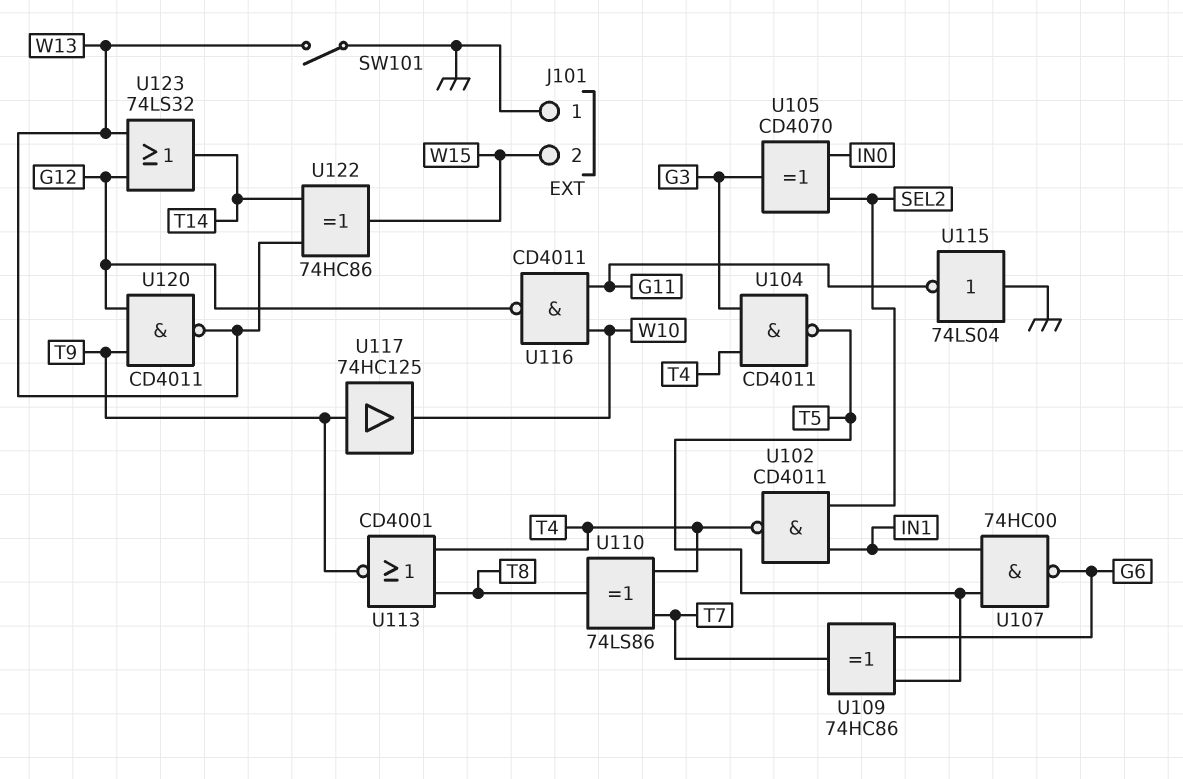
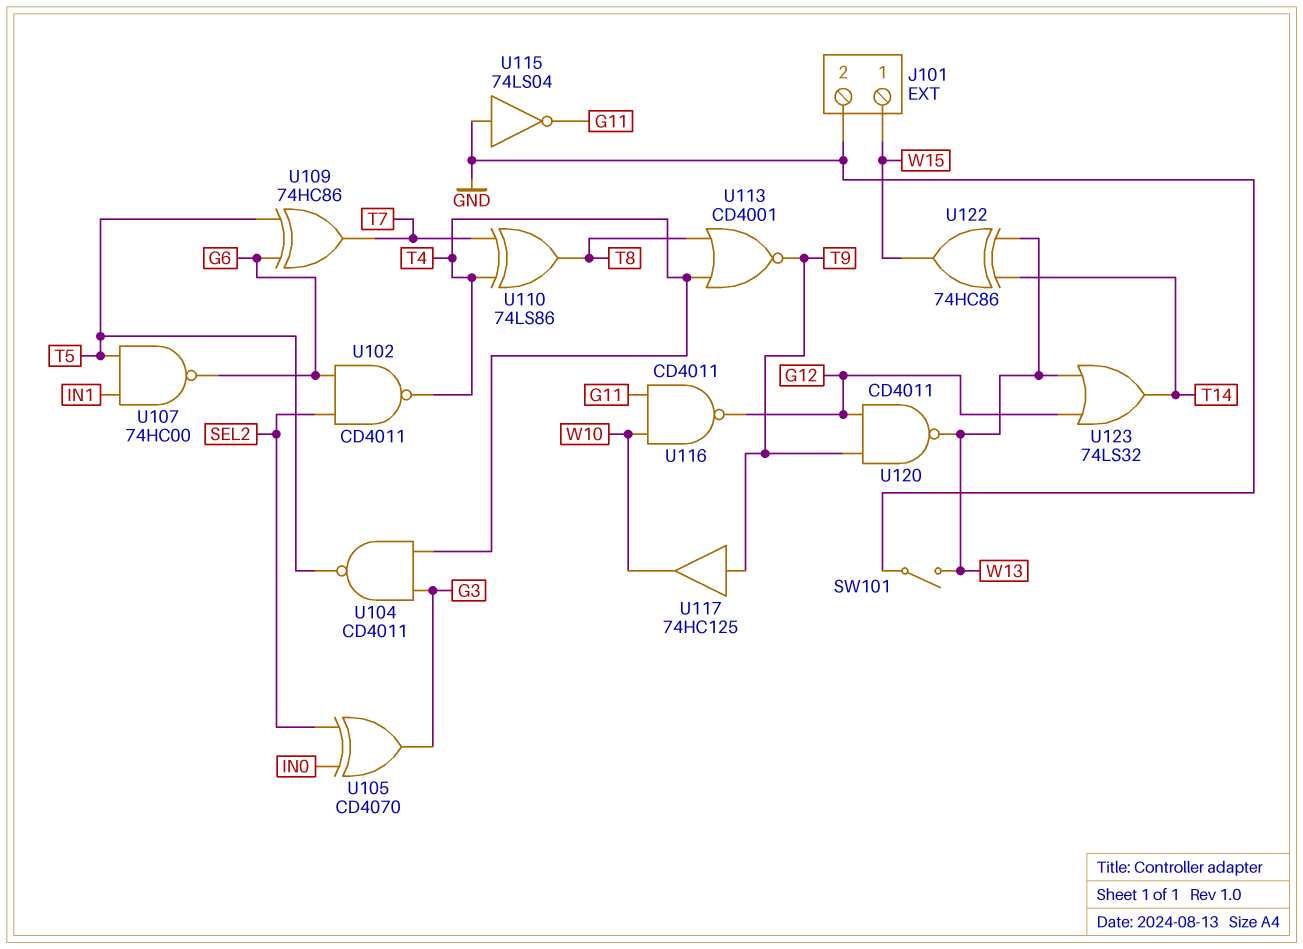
J101 pin 1: GND -> W15
J101 pin 2: W15 -> GND
U102: NAND CD4011 (in IN1, in SEL2, out T4) -> NAND CD4011 (in G6, in SEL2, out T4)

